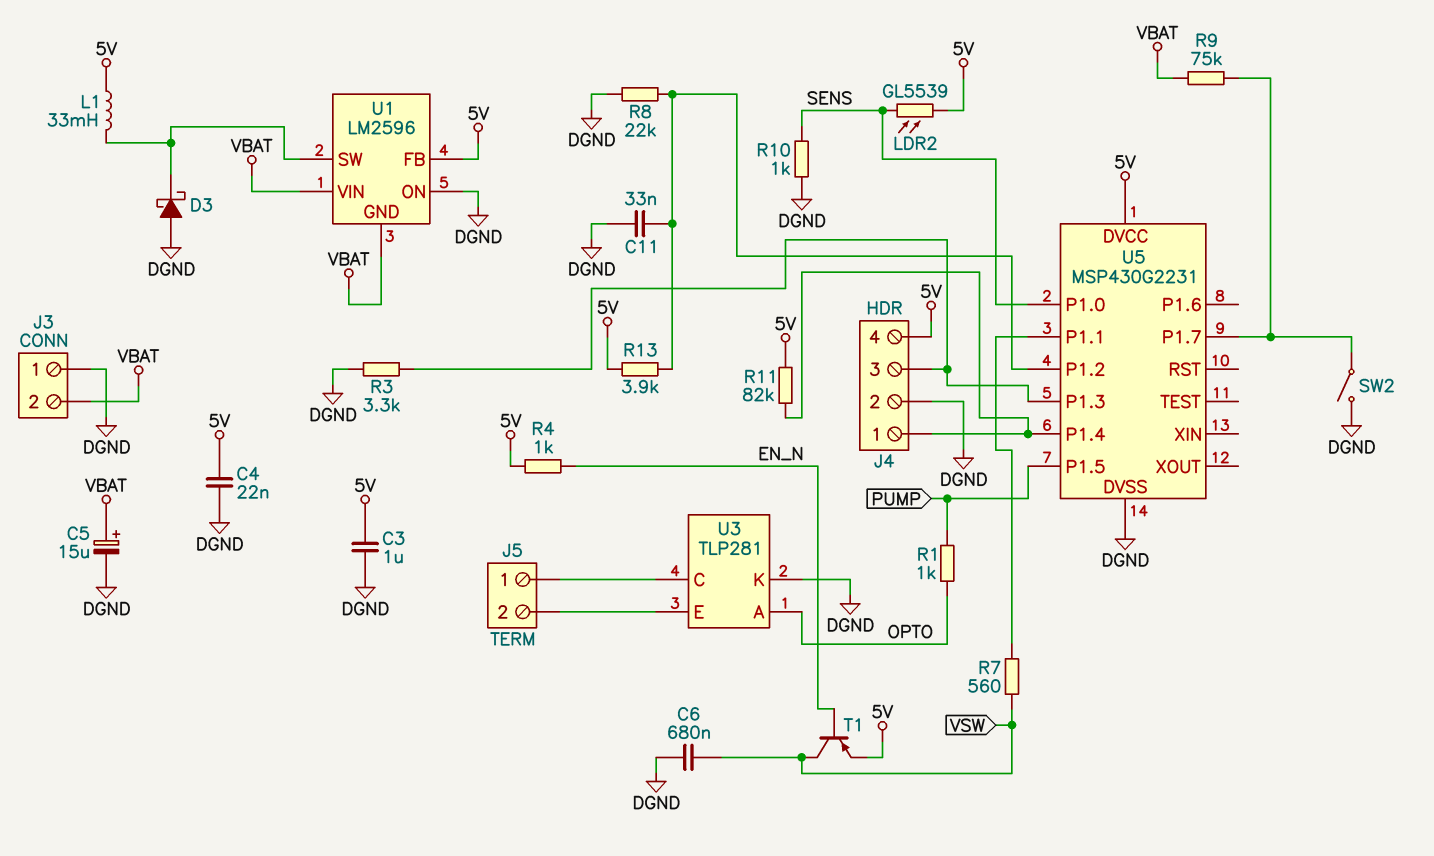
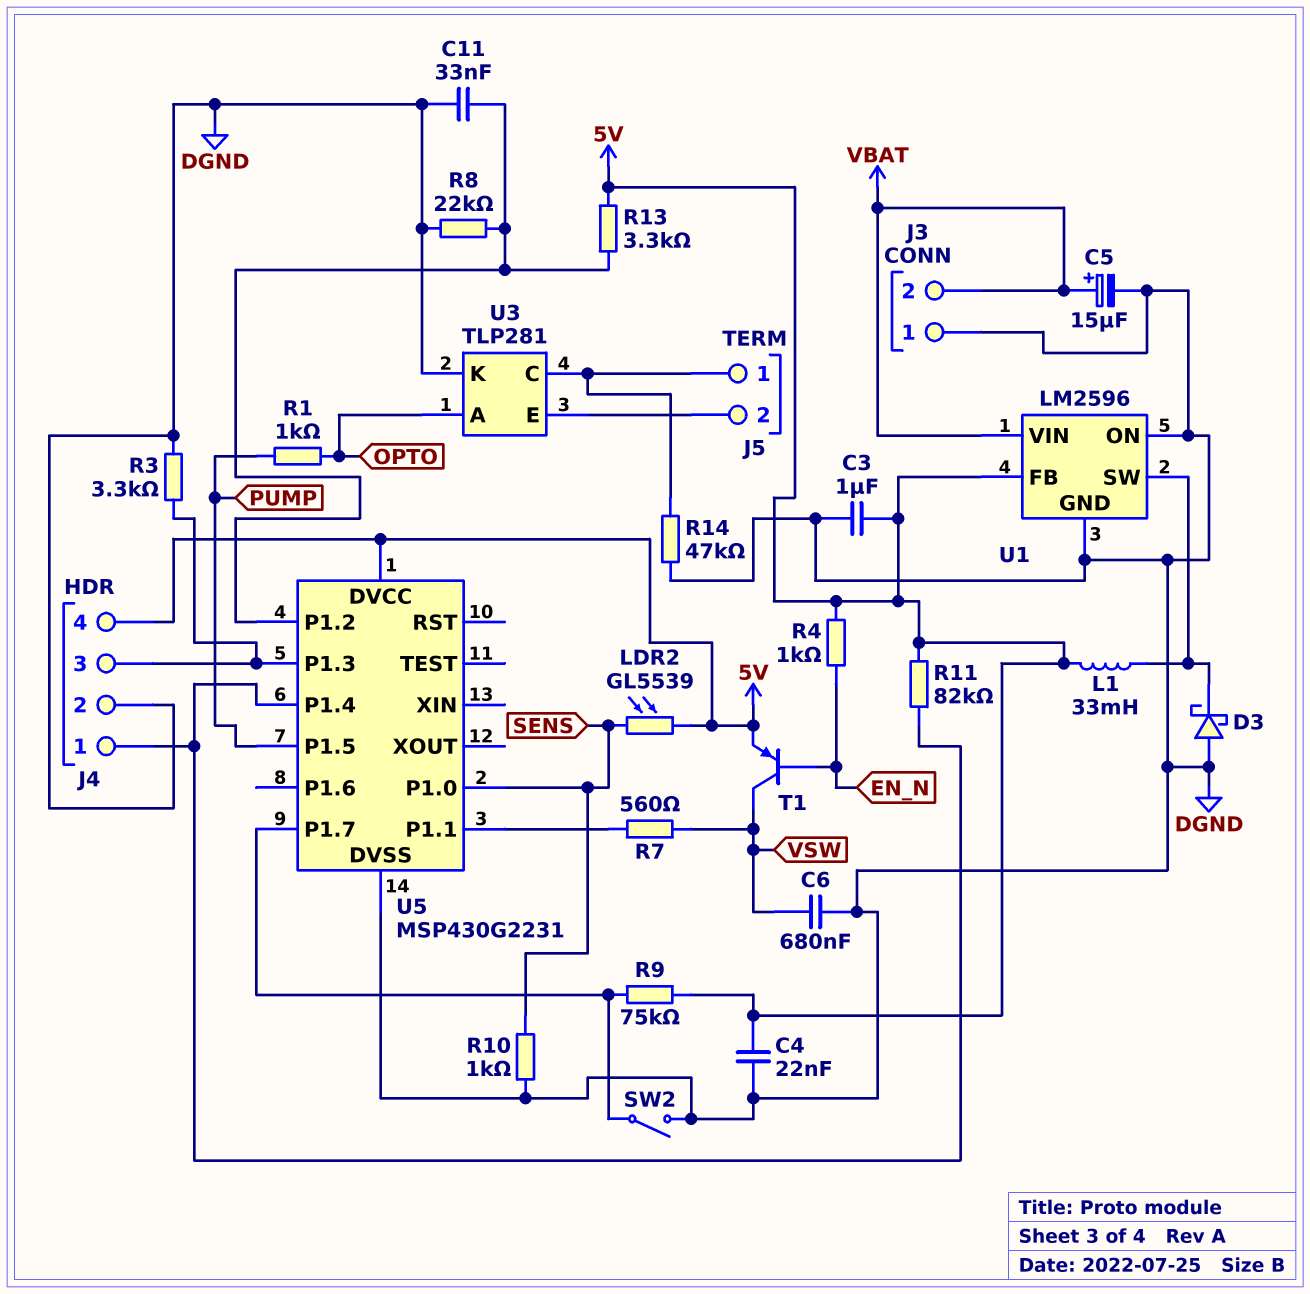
R9: 75k (U5/P1.7, VBAT) -> 75k (5V, U5/P1.7)
R13: 3.9k (5V, U5/P1.2) -> 3.3k (5V, U5/P1.2)
R14: none -> 47k (DGND, J5/1)
U1 pin GND: VBAT -> DGND

